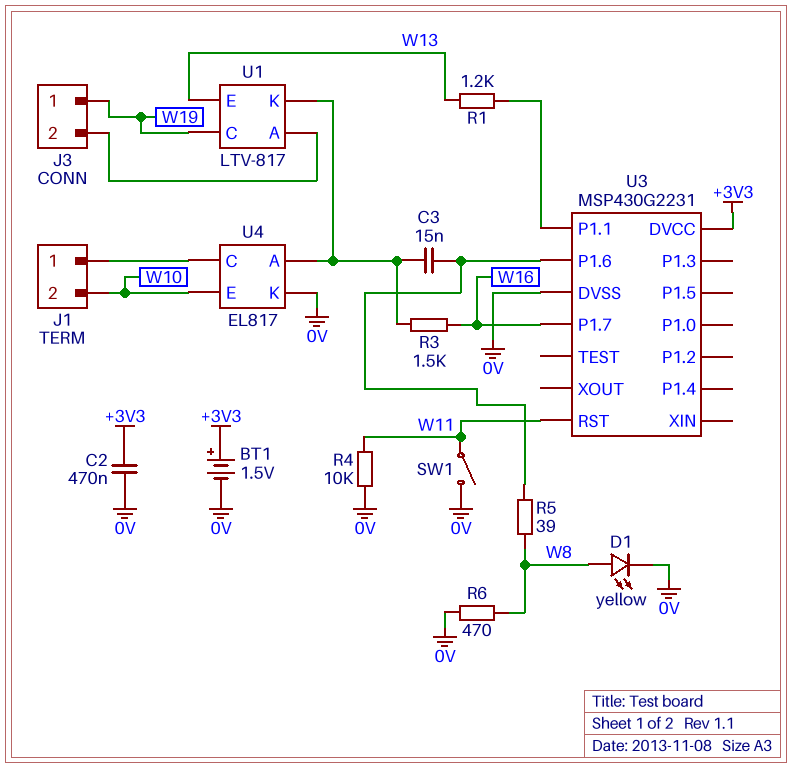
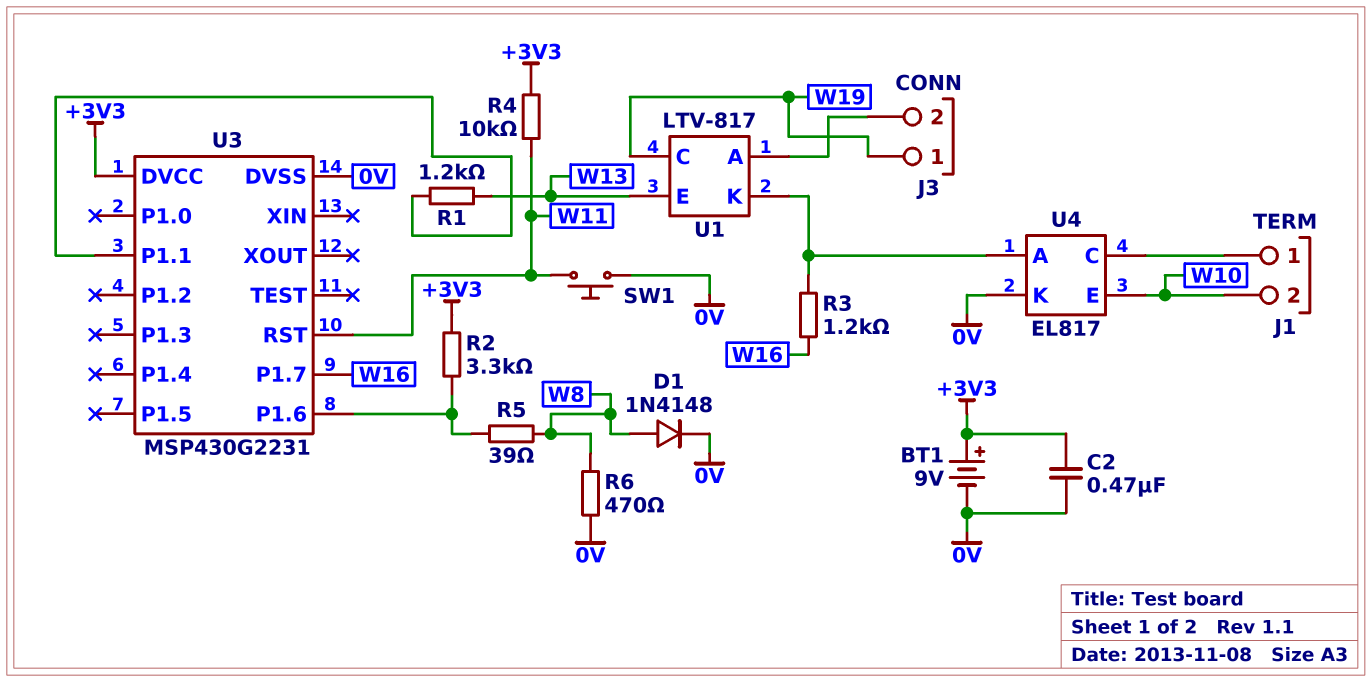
BT1: 1.5V (plus +3V3, minus 0V) -> 9V (plus +3V3, minus 0V)
C3: 15nF (U1/K, U3/P1.6) -> none
D1: LED yellow (A W8, K 0V) -> diode 1N4148 (A W8, K 0V)
R2: none -> 3.3k (+3V3, U3/P1.6)
R3: 1.5k (U1/K, W16) -> 1.2k (U1/K, W16)
R4: 10k (0V, W11) -> 10k (+3V3, W11)
SW1: switch (0V, W11) -> button (0V, W11)

